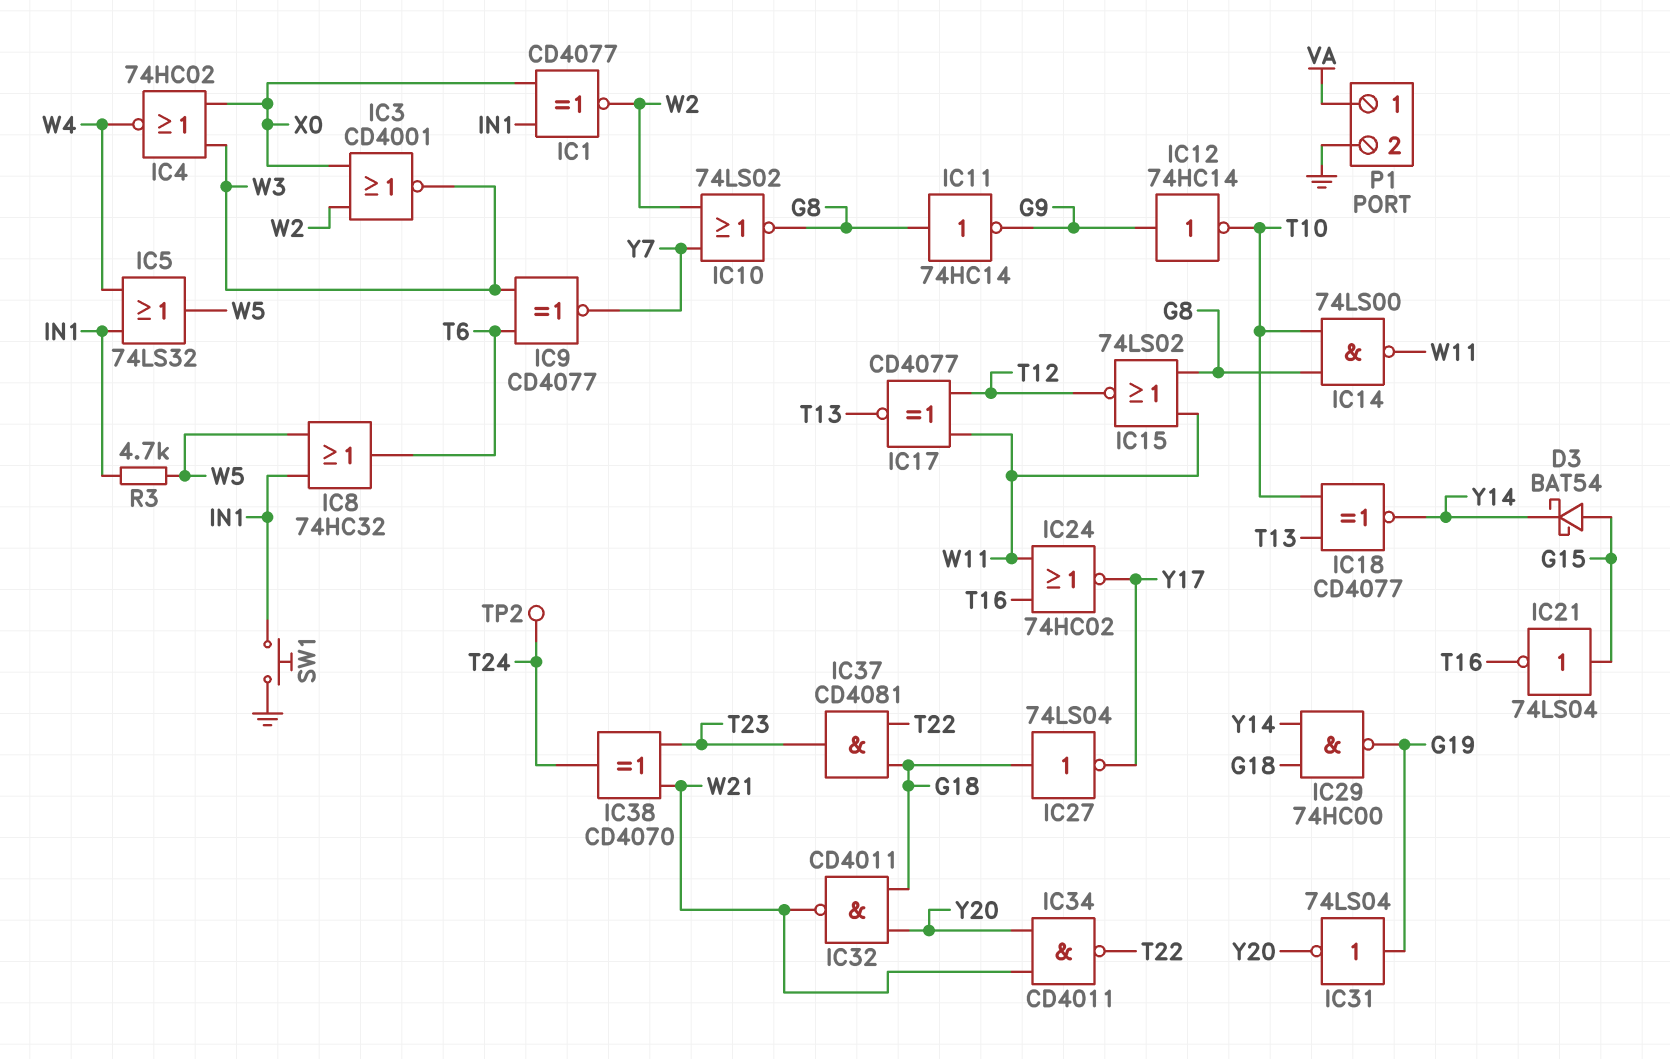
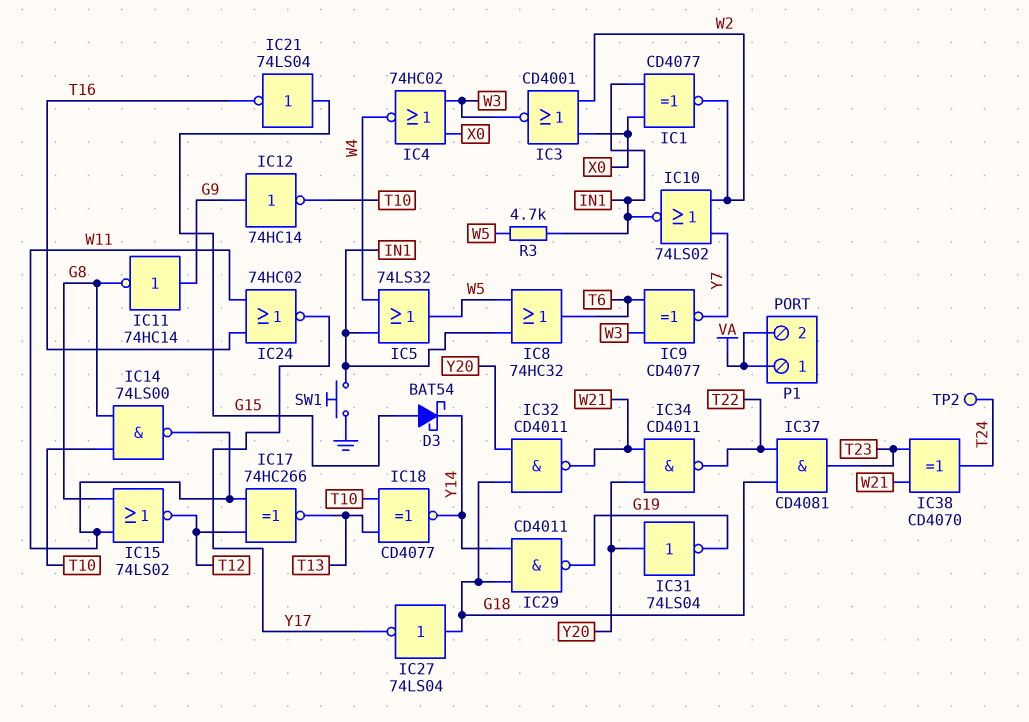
IC10: NOR 74LS02 (in W2, in Y7, out G8) -> NOR 74LS02 (in W2, in Y7, out IN1)
IC11: NOT 74HC14 (in G8, out G9) -> NOT 74HC14 (in G9, out G8)
IC17: XNOR CD4077 (in T12, in W11, out T13) -> XNOR 74HC266 (in T12, in W11, out T13)
IC29: NAND 74HC00 (in G18, in Y14, out G19) -> NAND CD4011 (in G18, in Y14, out G19)
IC31: NOT 74LS04 (in G19, out Y20) -> NOT 74LS04 (in Y20, out G19)
P1 pin 2: GND -> VA

